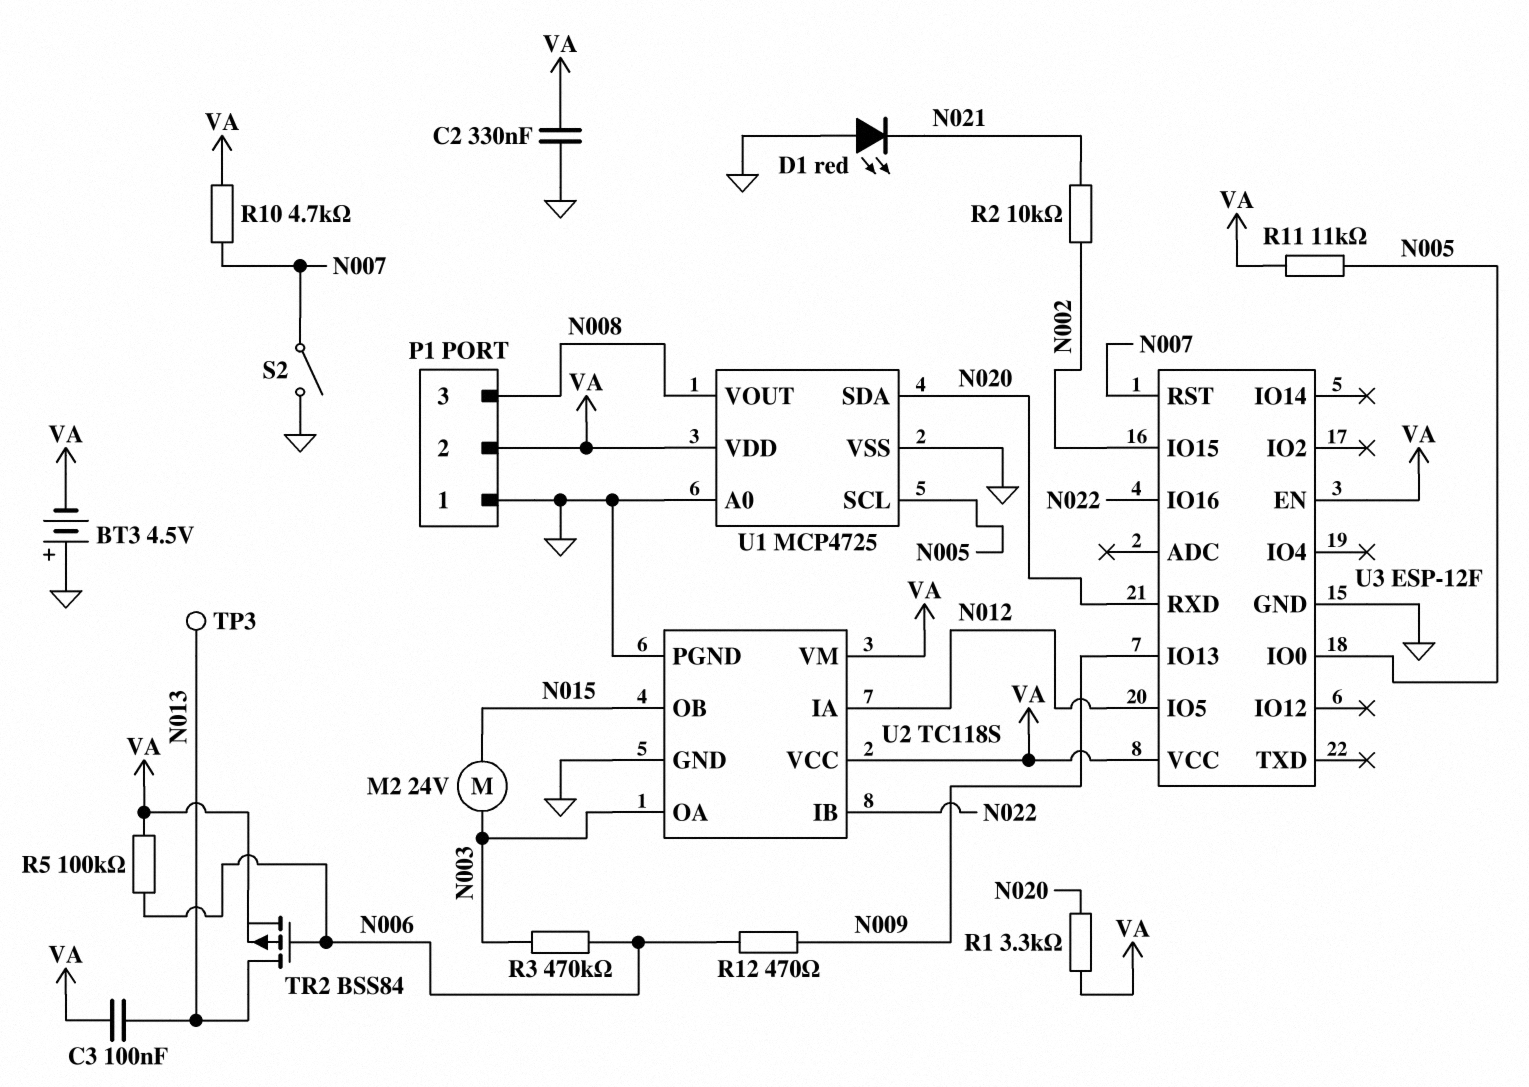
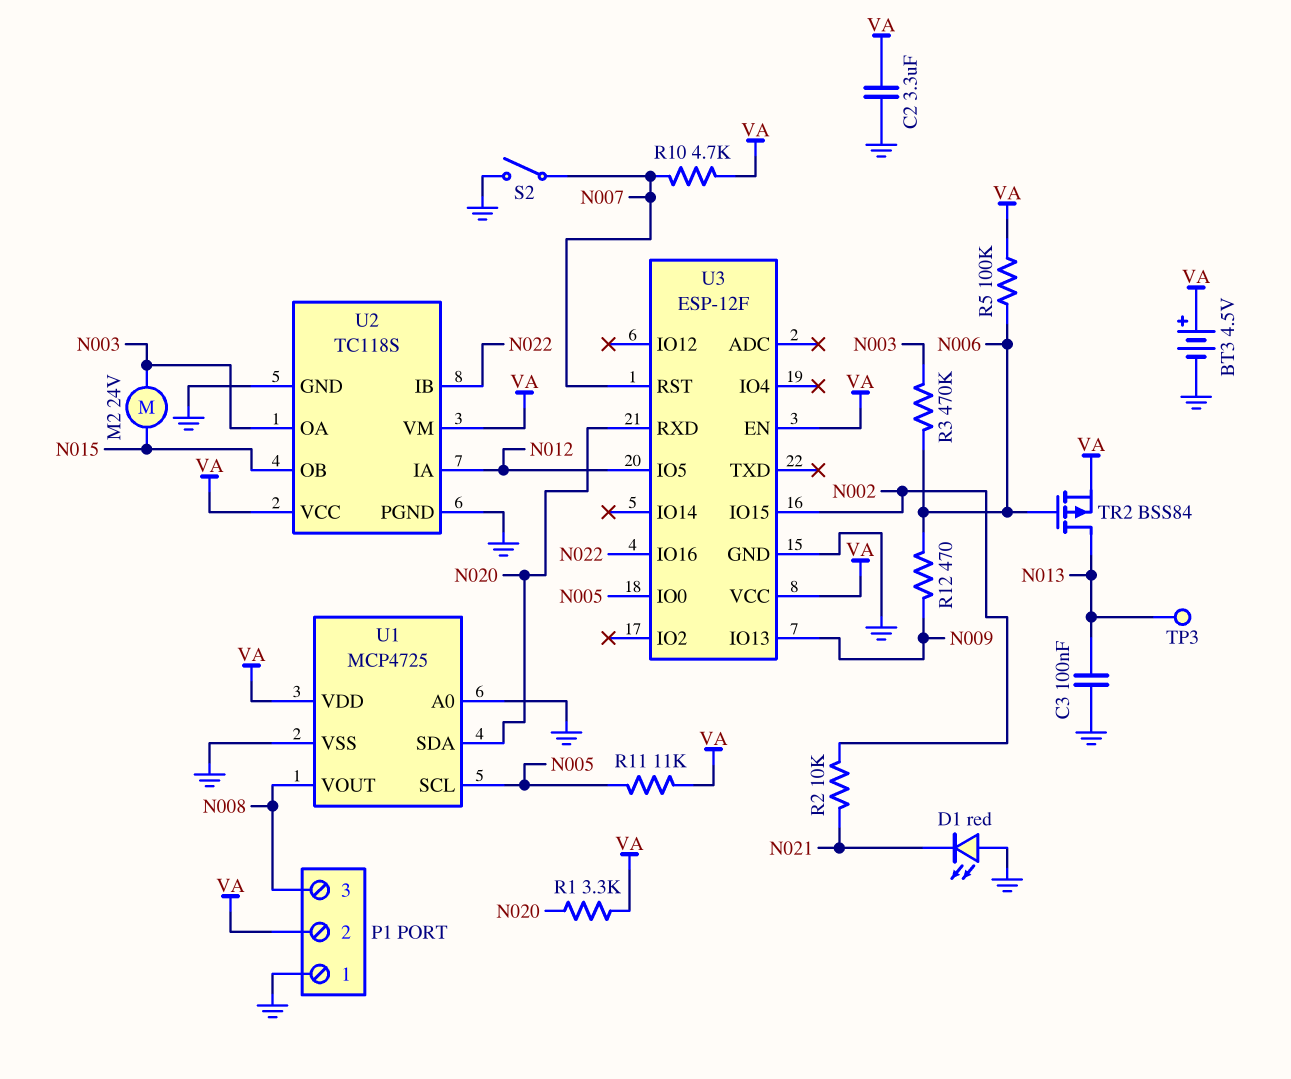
BT3: 4.5V (plus GND, minus VA) -> 4.5V (plus VA, minus GND)
C2: 330nF (GND, VA) -> 3.3uF (GND, VA)
C3: 100nF (N013, VA) -> 100nF (GND, N013)

